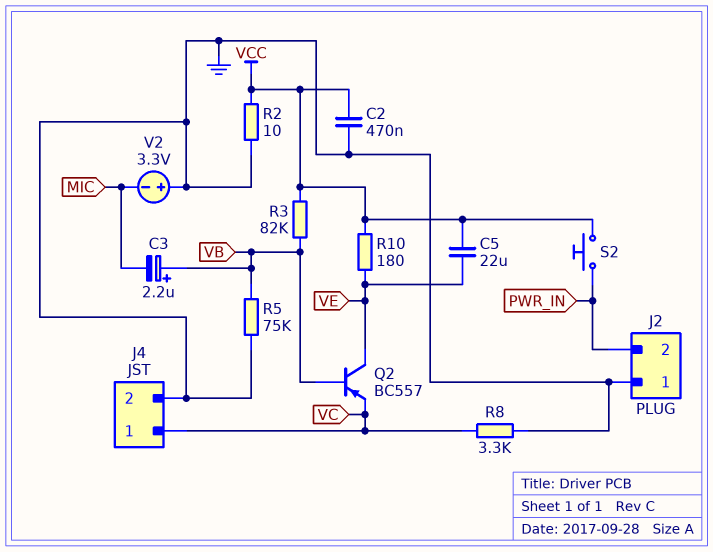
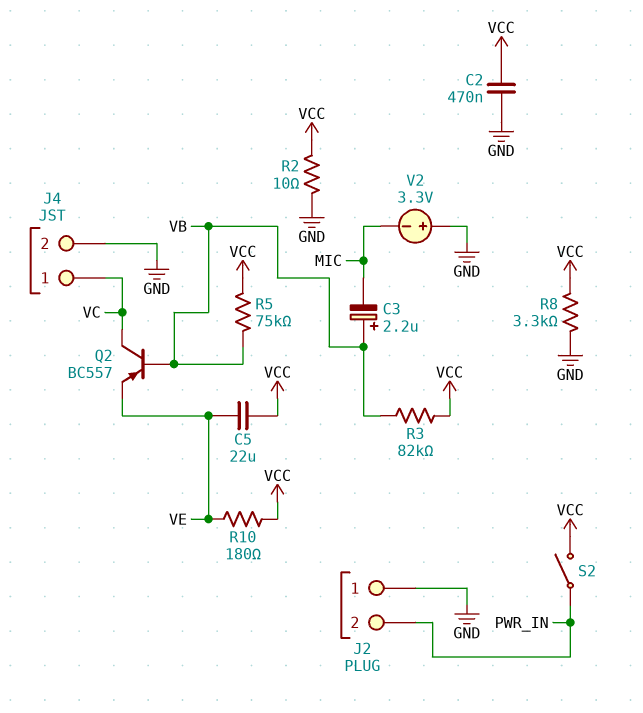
Q2: PNP BC557 (B VB, C VE, E VC) -> PNP BC557 (B VB, C VC, E VE)
R5: 75k (GND, VB) -> 75k (VB, VCC)
R8: 3.3k (GND, VC) -> 3.3k (GND, VCC)
S2: button (PWR_IN, VCC) -> switch (PWR_IN, VCC)

